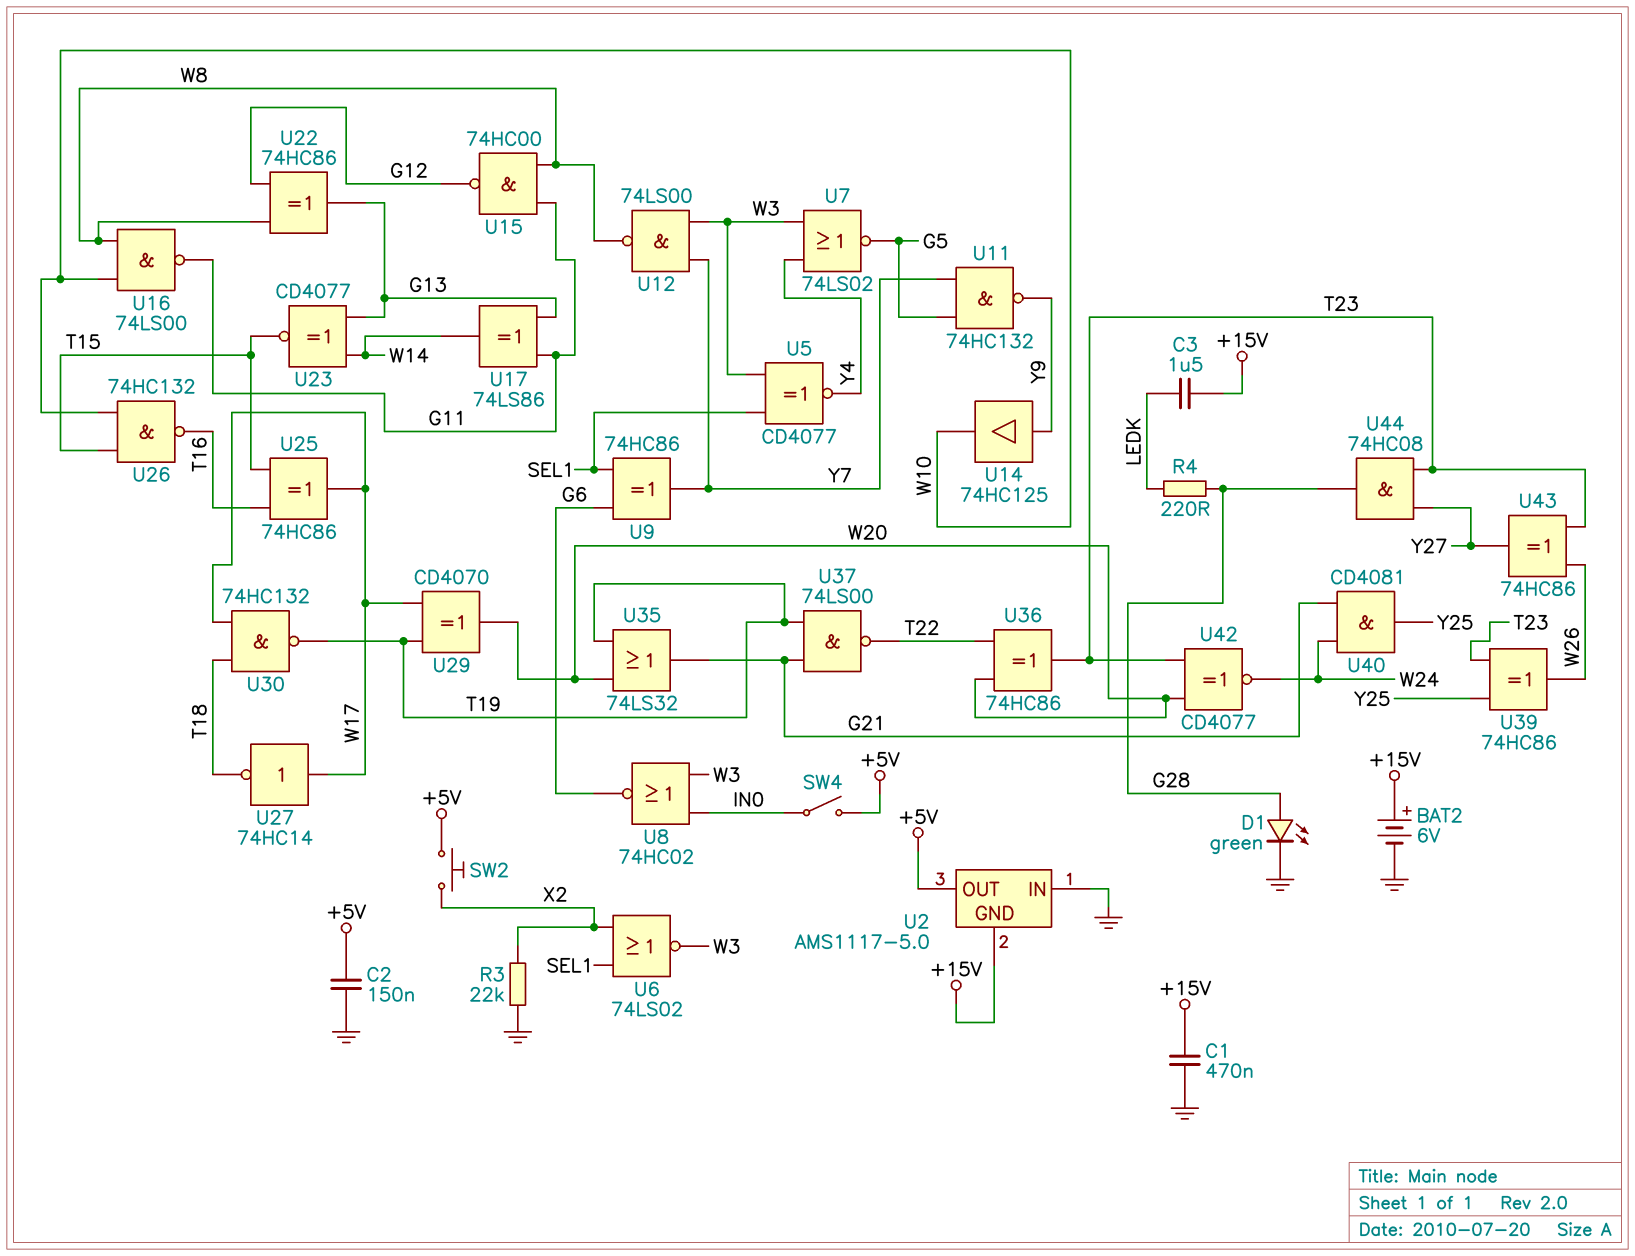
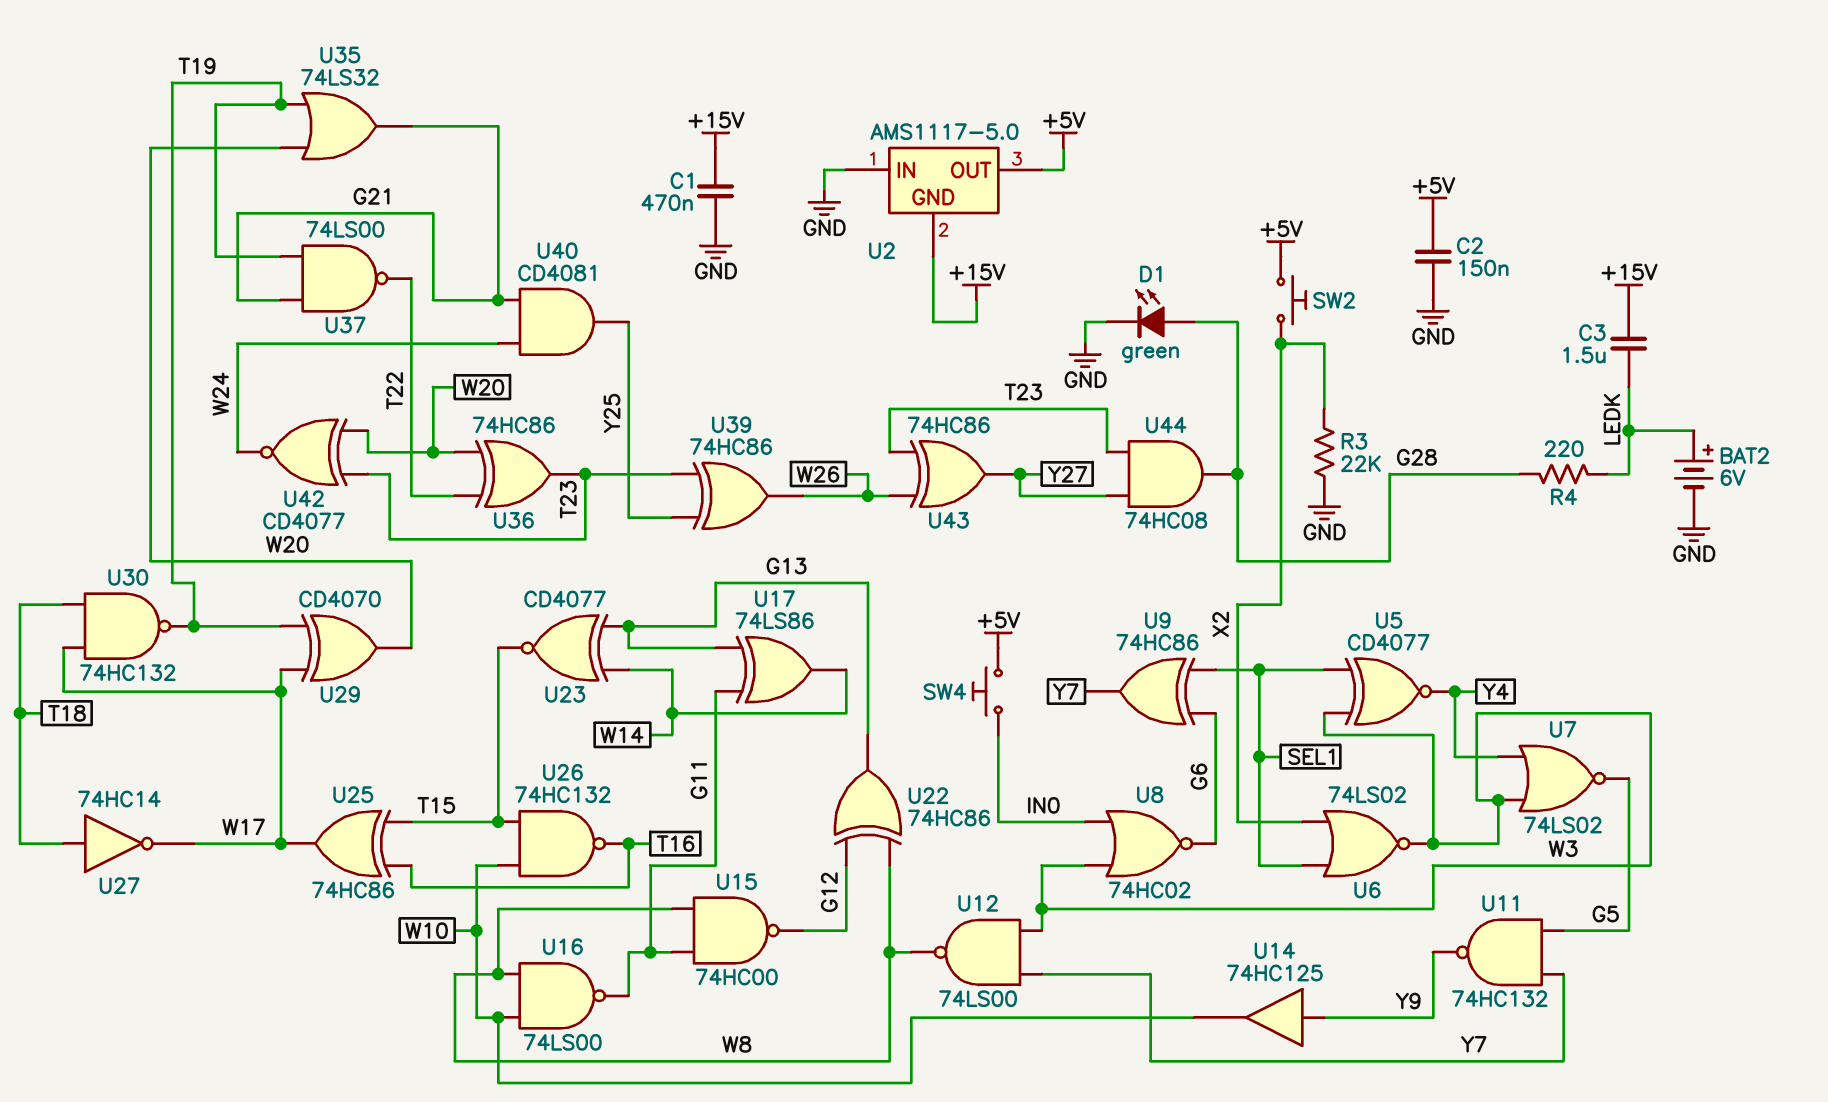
BAT2: 6V (plus +15V, minus GND) -> 6V (plus LEDK, minus GND)
SW4: switch (+5V, IN0) -> button (+5V, IN0)
U27: NOT 74HC14 (in W17, out T18) -> NOT 74HC14 (in T18, out W17)

